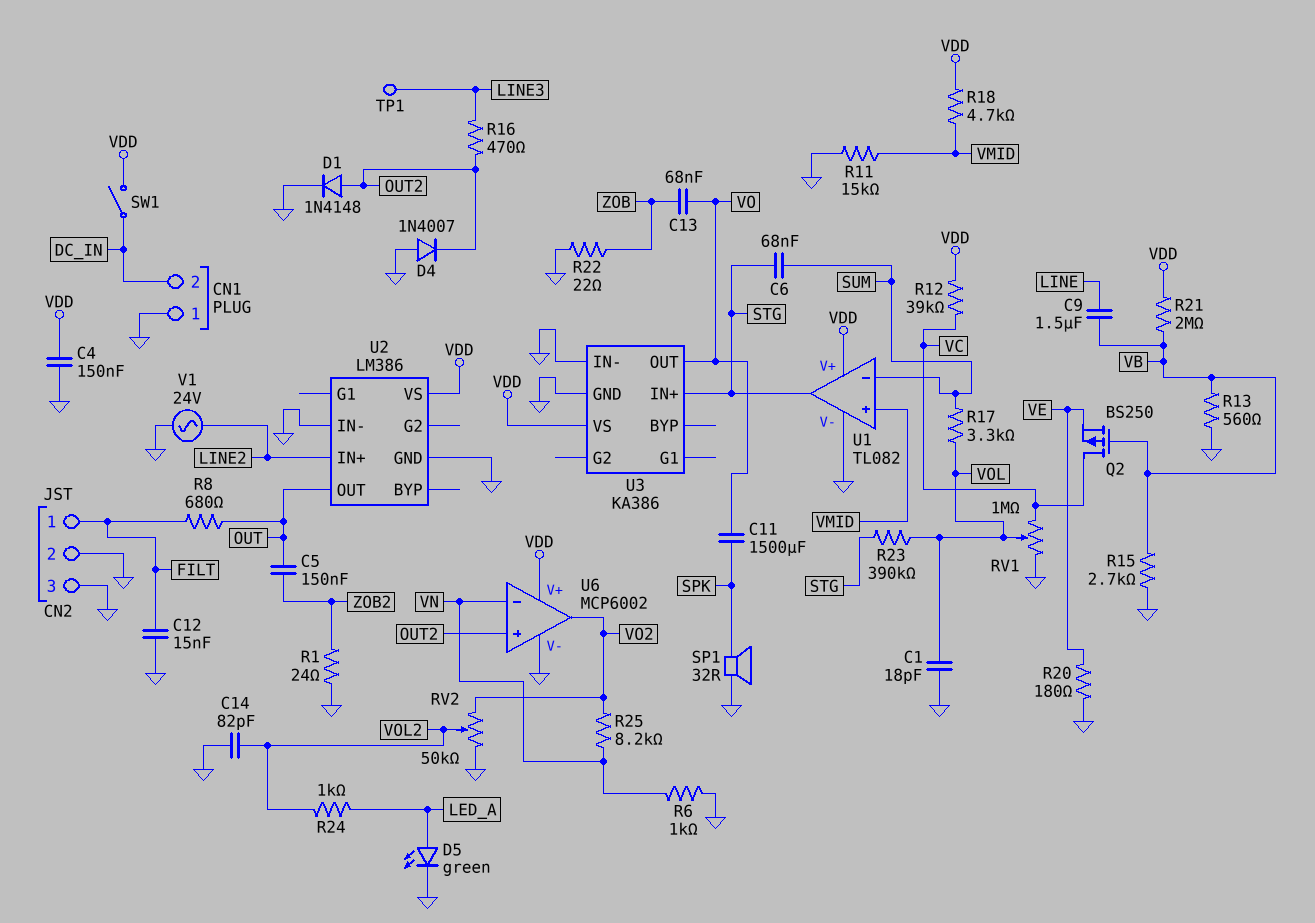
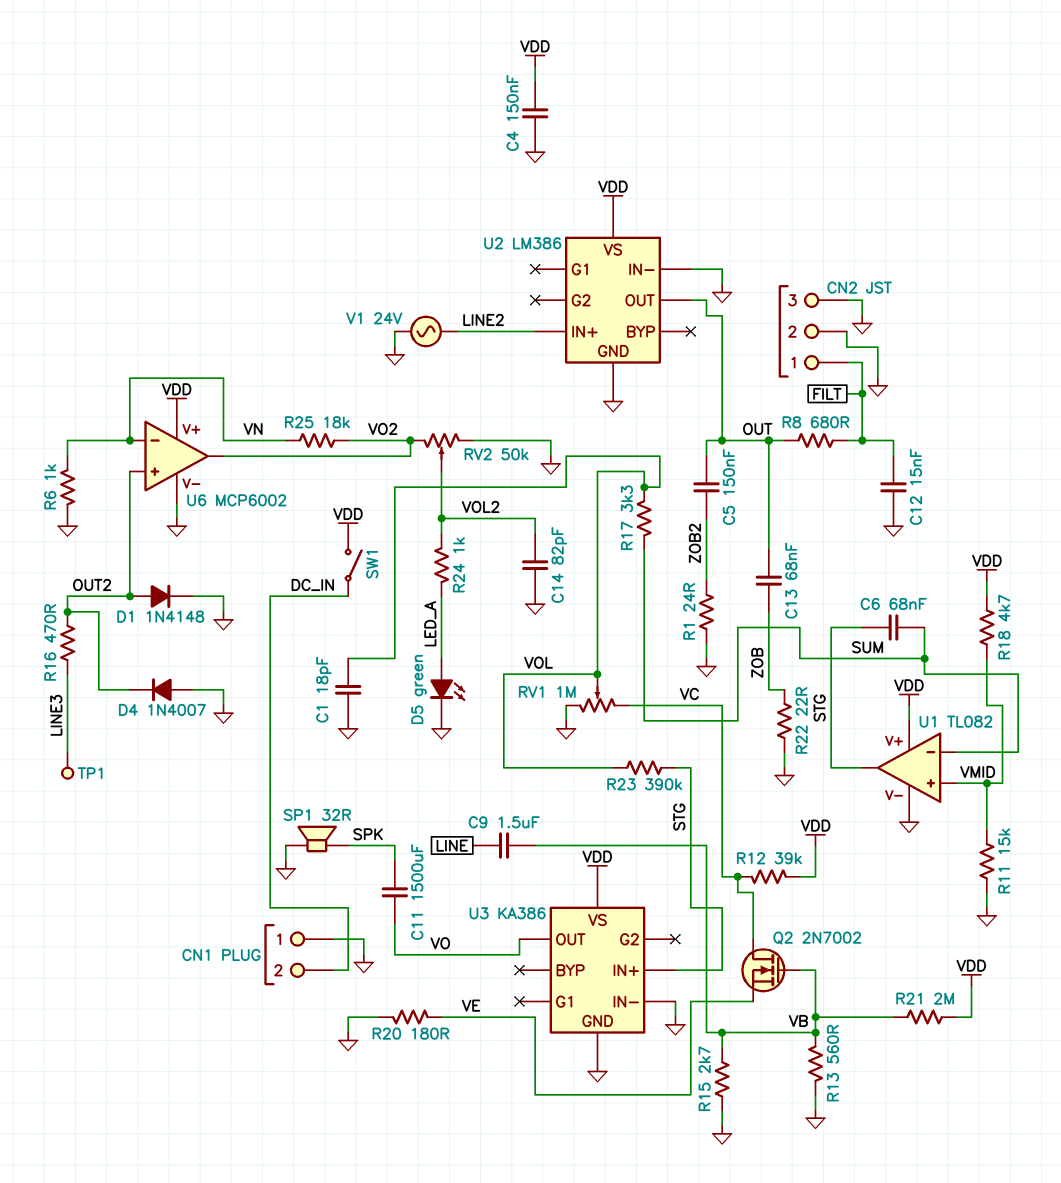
C13: 68nF (VO, ZOB) -> 68nF (OUT, ZOB)
Q2: PMOS BS250 (G VB, D VC, S VE) -> NMOS 2N7002 (G VB, D VC, S VE)
R25: 8.2k (VN, VO2) -> 18k (VN, VO2)

